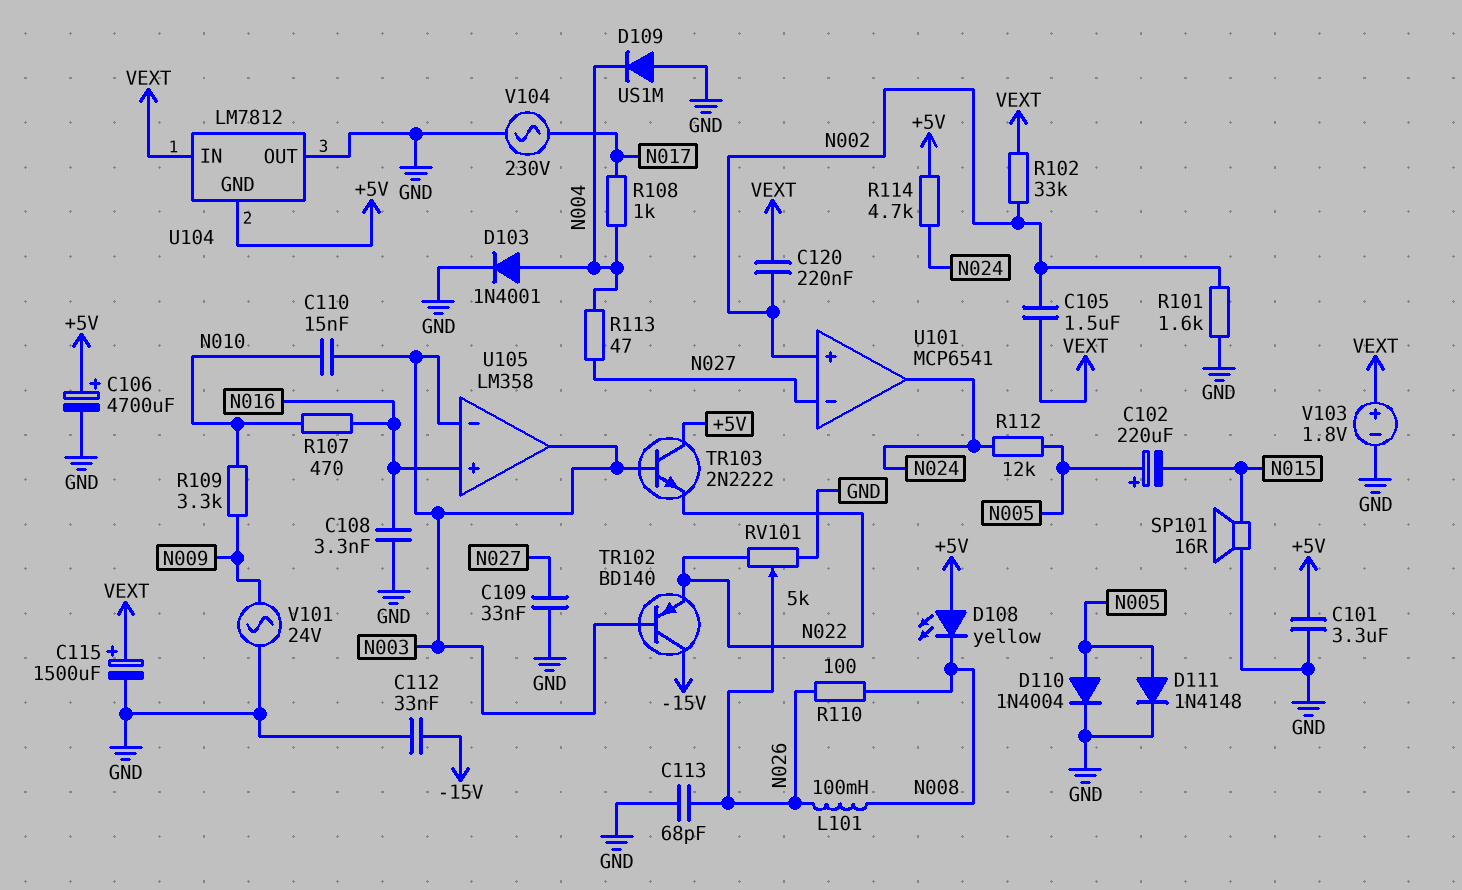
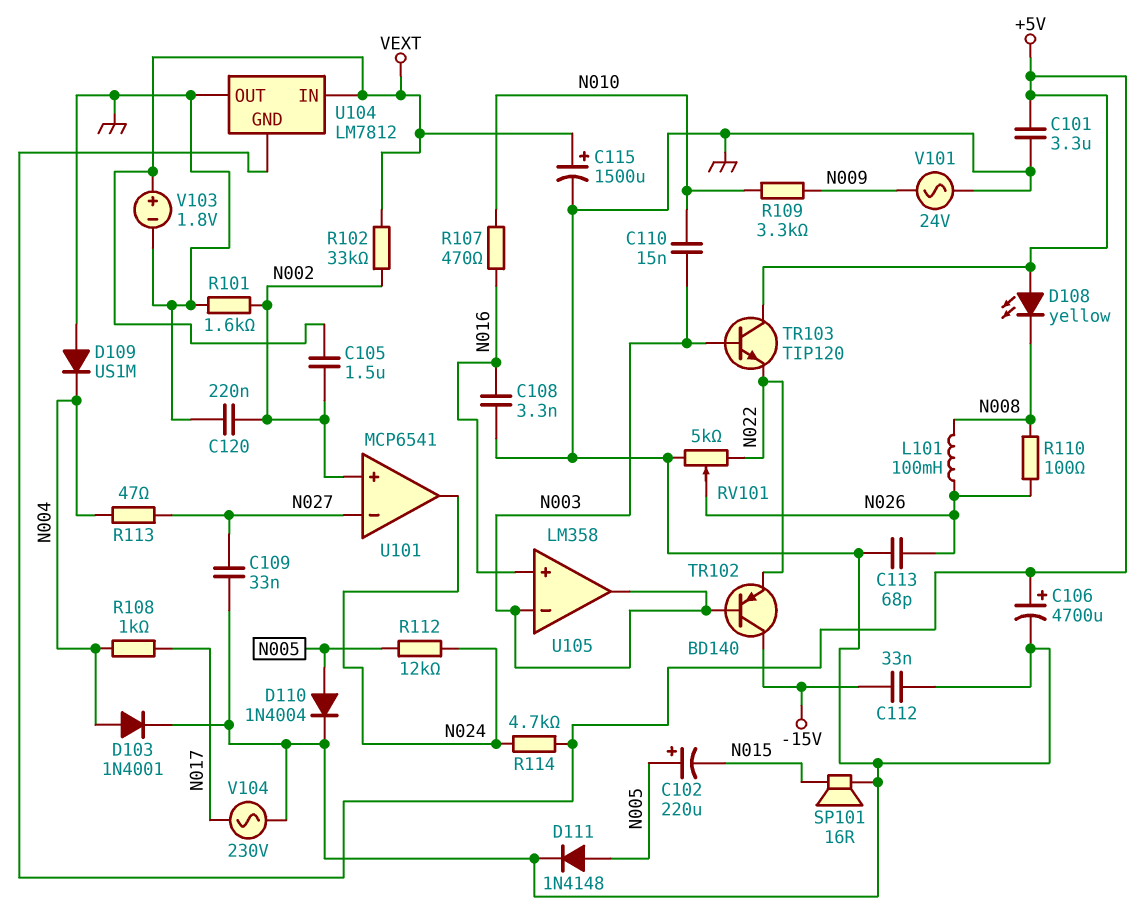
C120: 220nF (N002, VEXT) -> 220nF (GND, N002)
TR103: NPN 2N2222 (B N003, C +5V, E N022) -> NPN TIP120 (B N003, C +5V, E N022)

